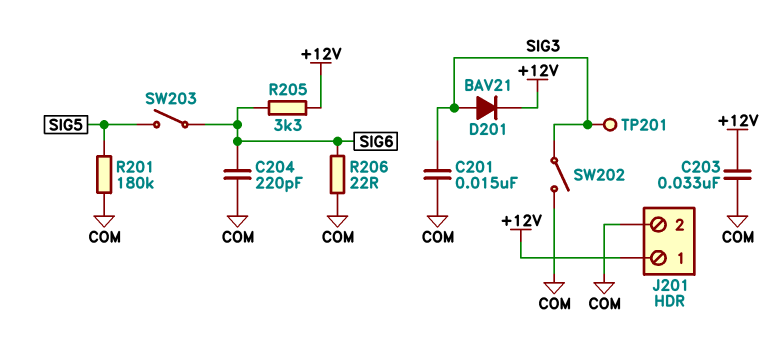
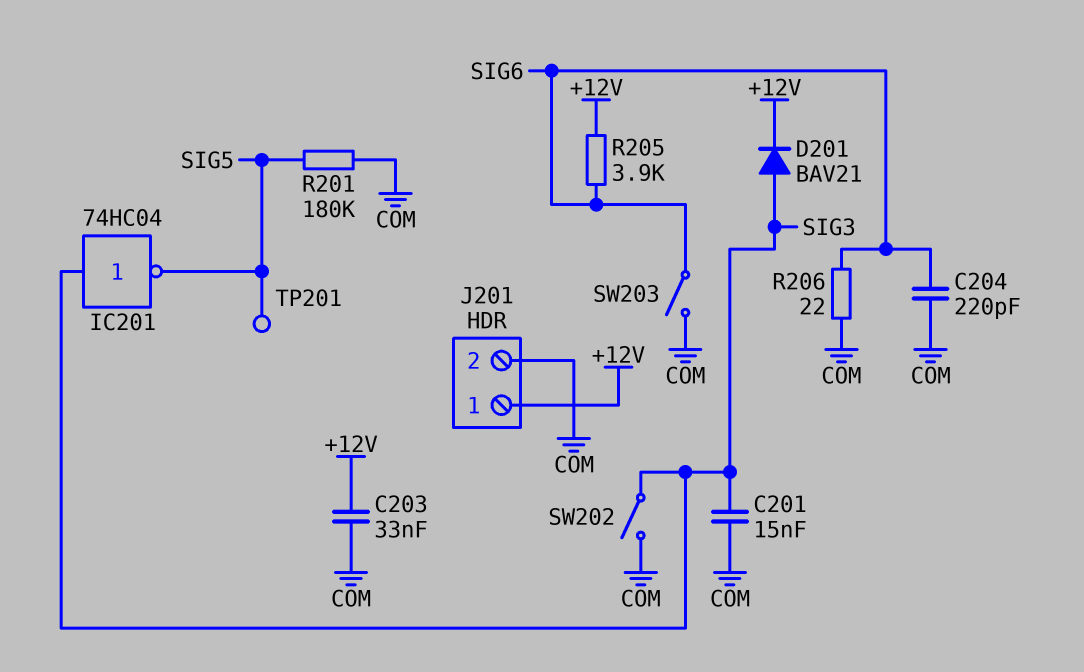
IC201: none -> NOT 74HC04 (in SIG3, out SIG5)
R205: 3.3k (+12V, SIG6) -> 3.9k (+12V, SIG6)
SW203: switch (SIG5, SIG6) -> switch (COM, SIG6)
TP201: test point (SIG3) -> test point (SIG5)

